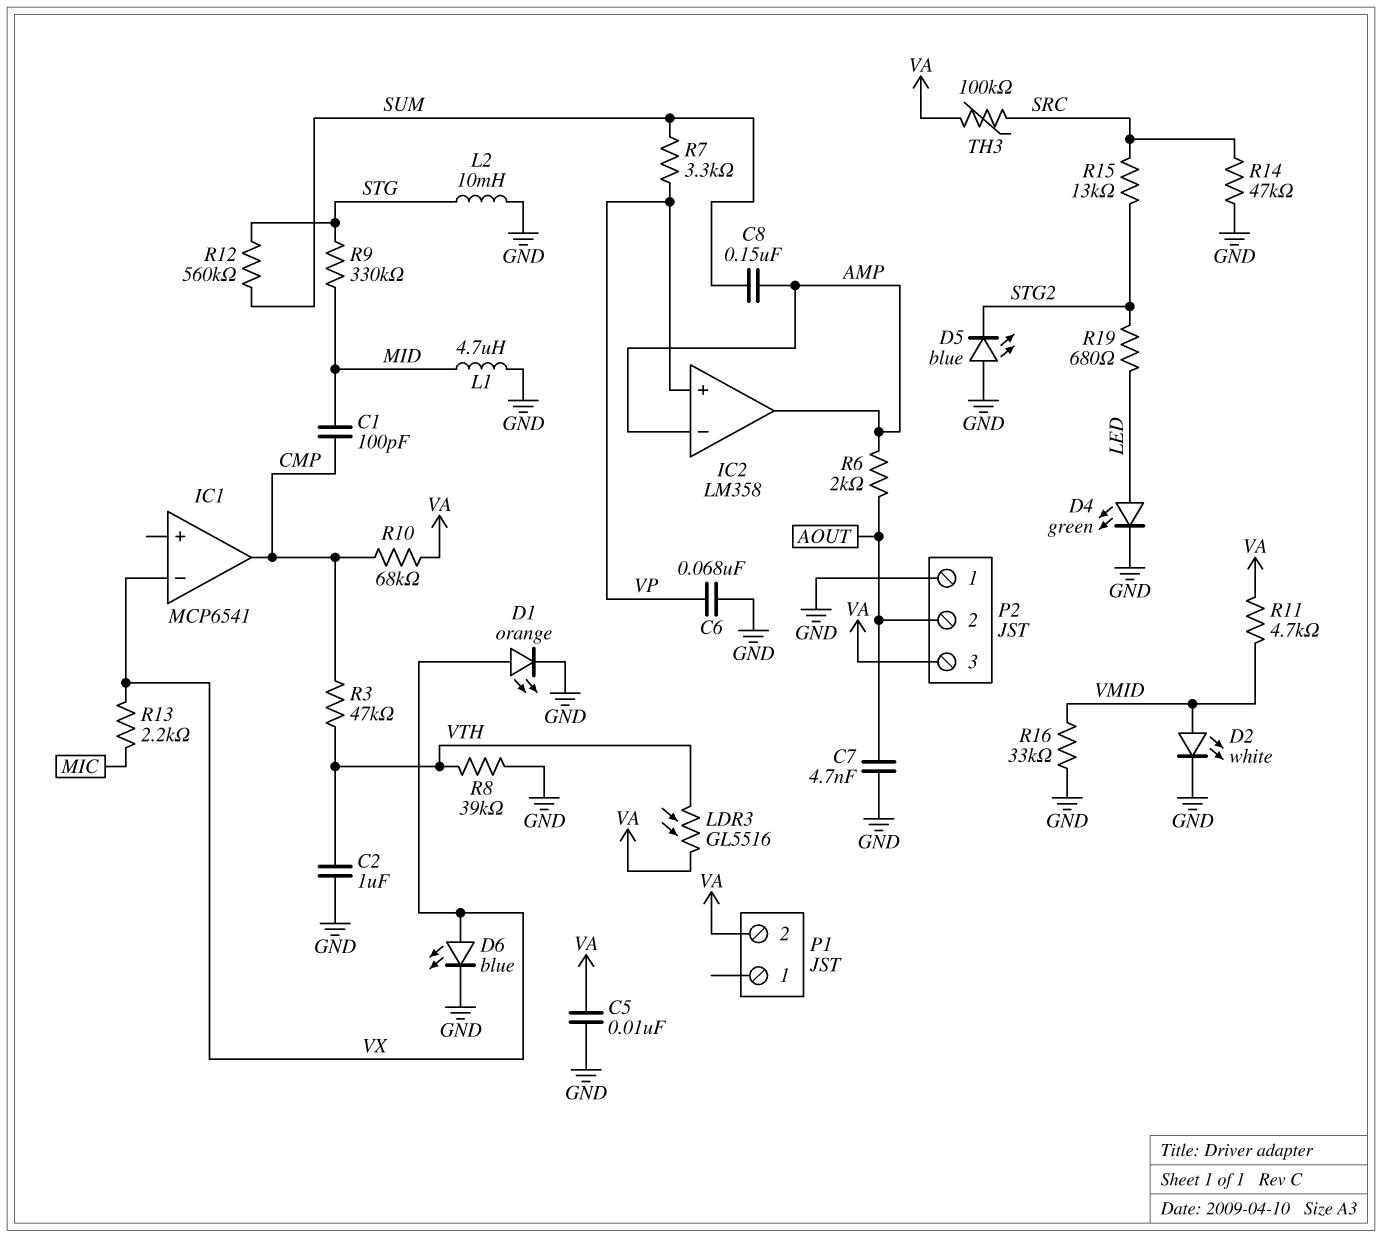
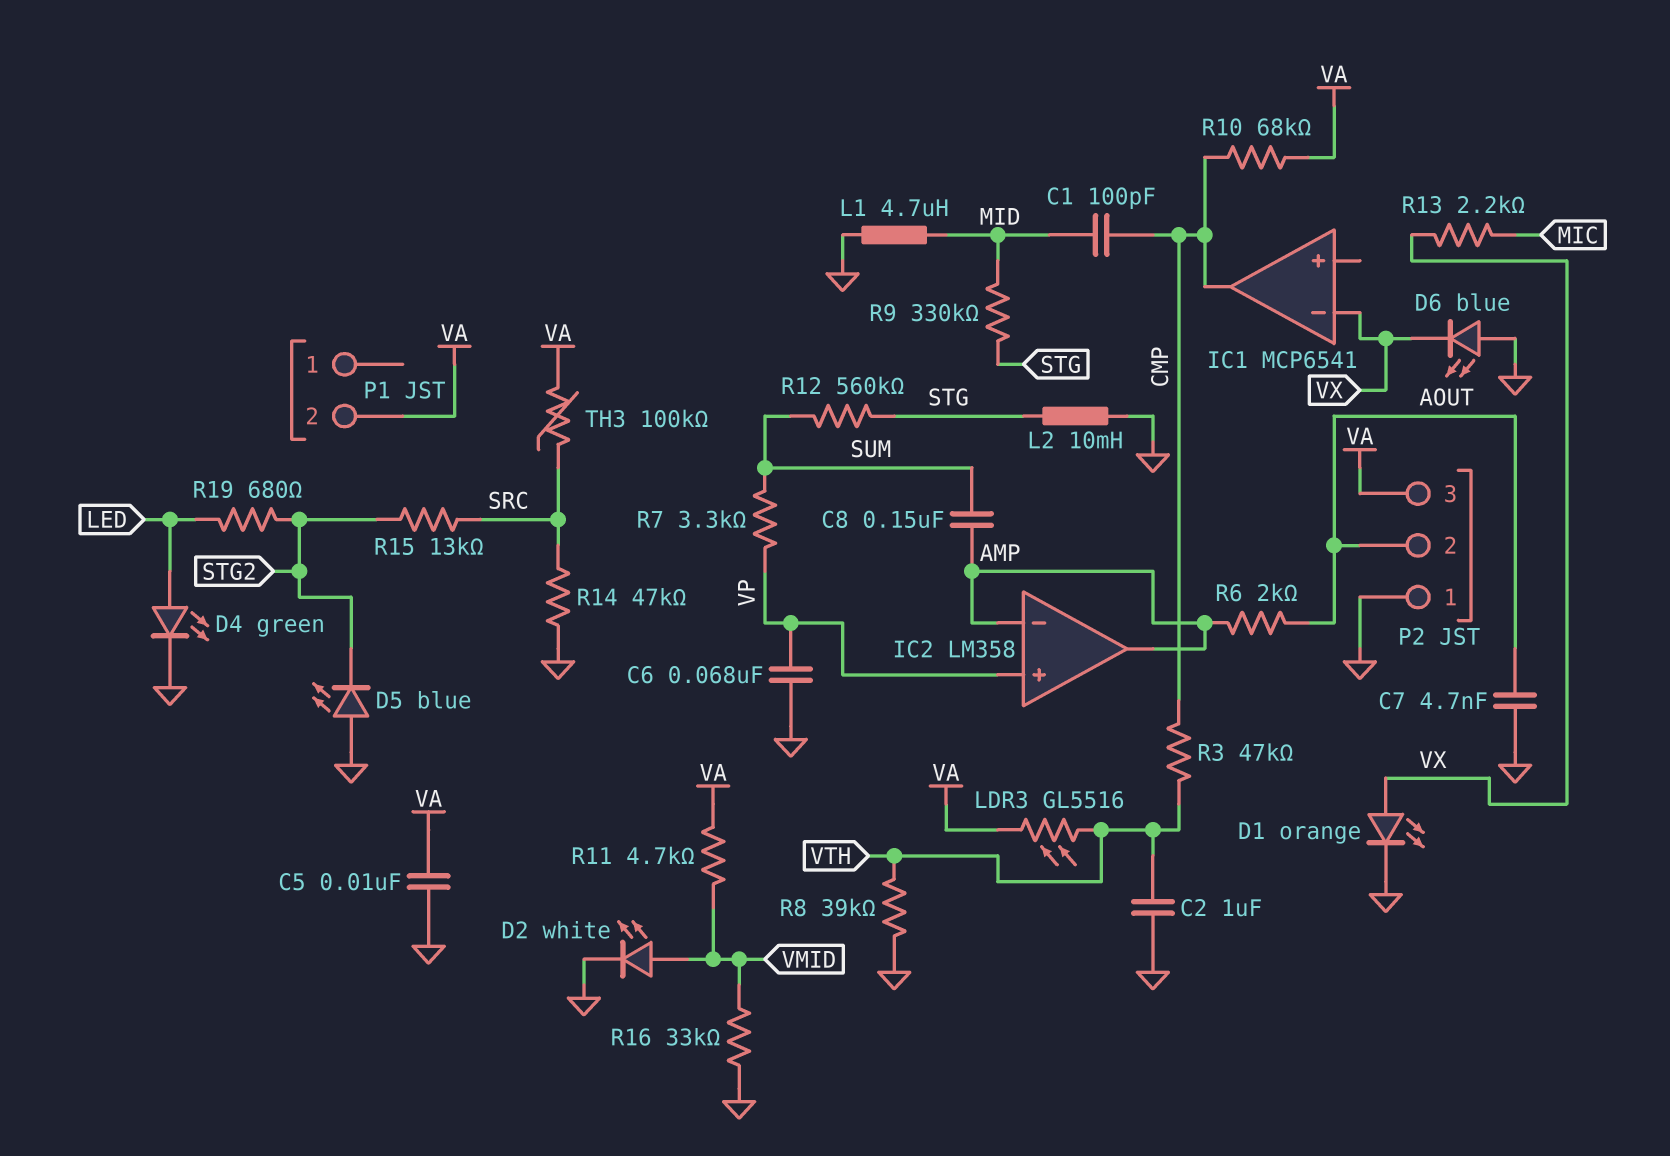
D6: LED blue (A VX, K GND) -> LED blue (A GND, K VX)

